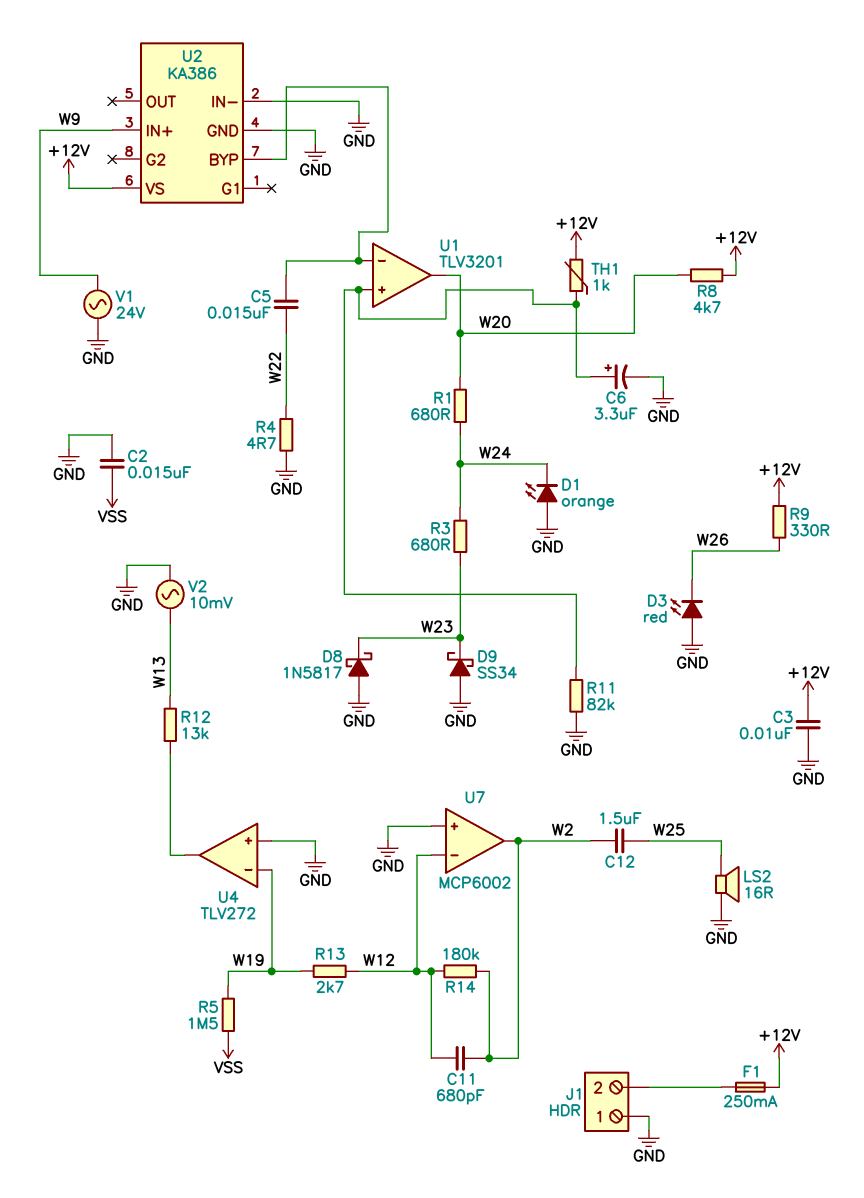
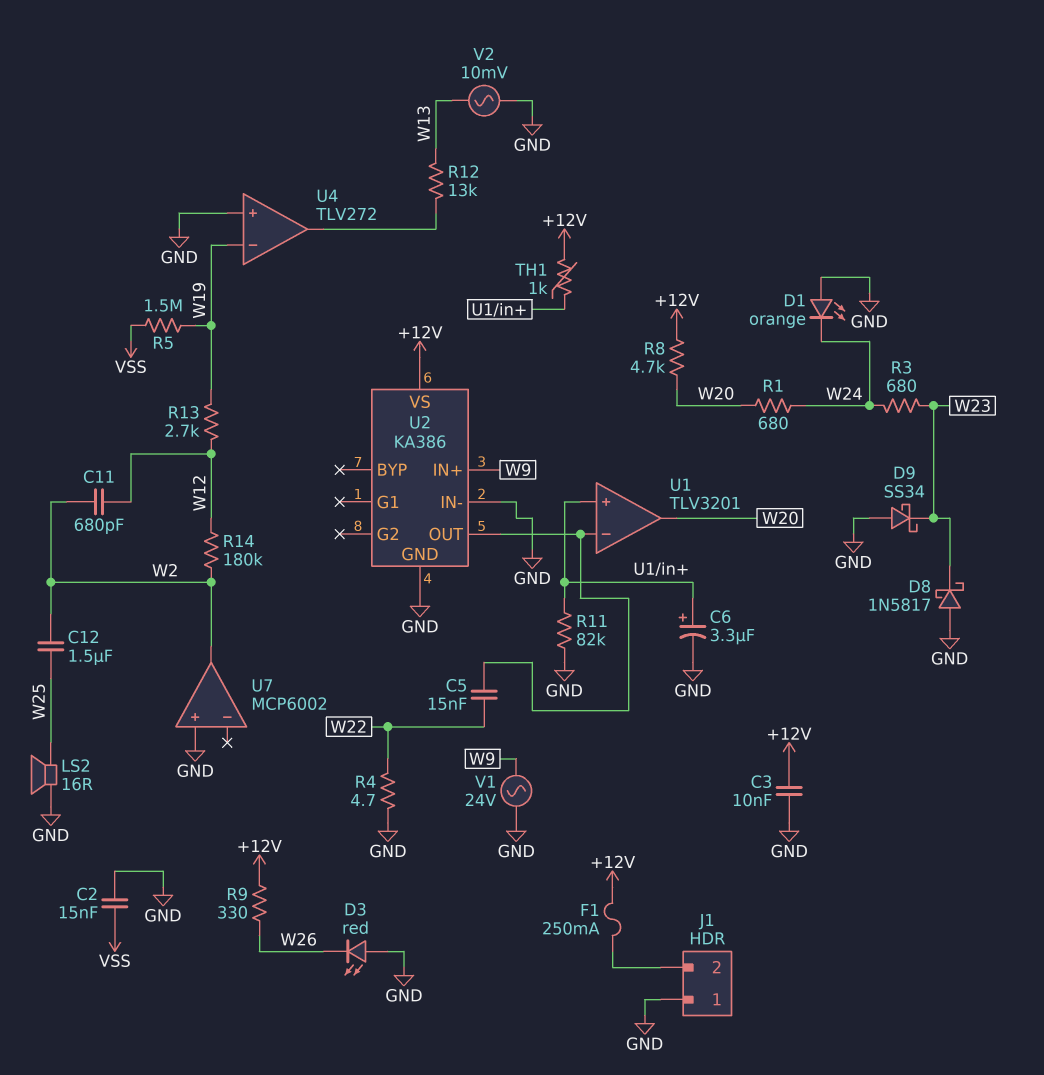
U2 pin BYP: U1/in- -> none
U2 pin OUT: none -> U1/in-
U7 pin in-: W12 -> none

